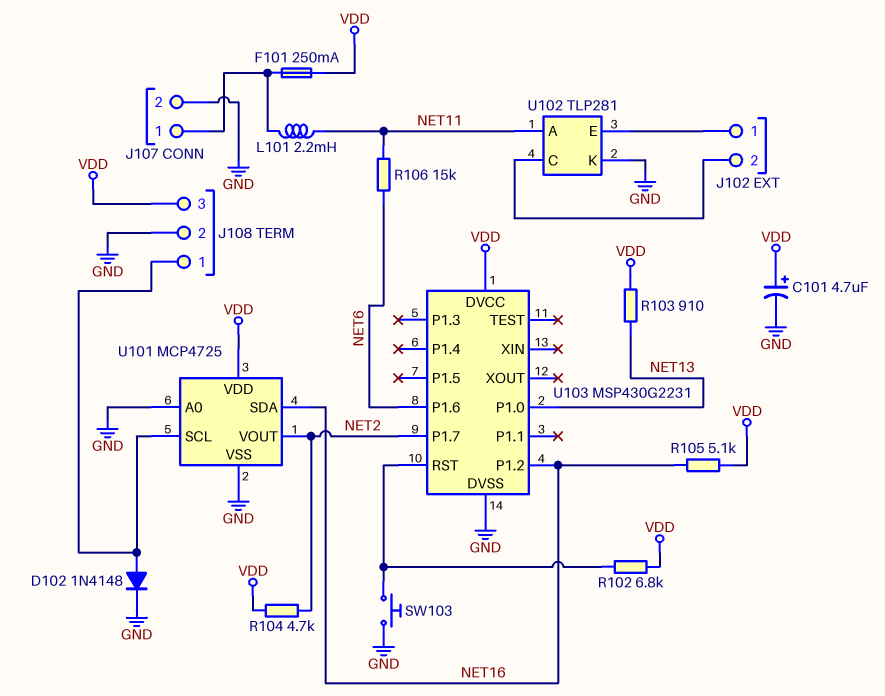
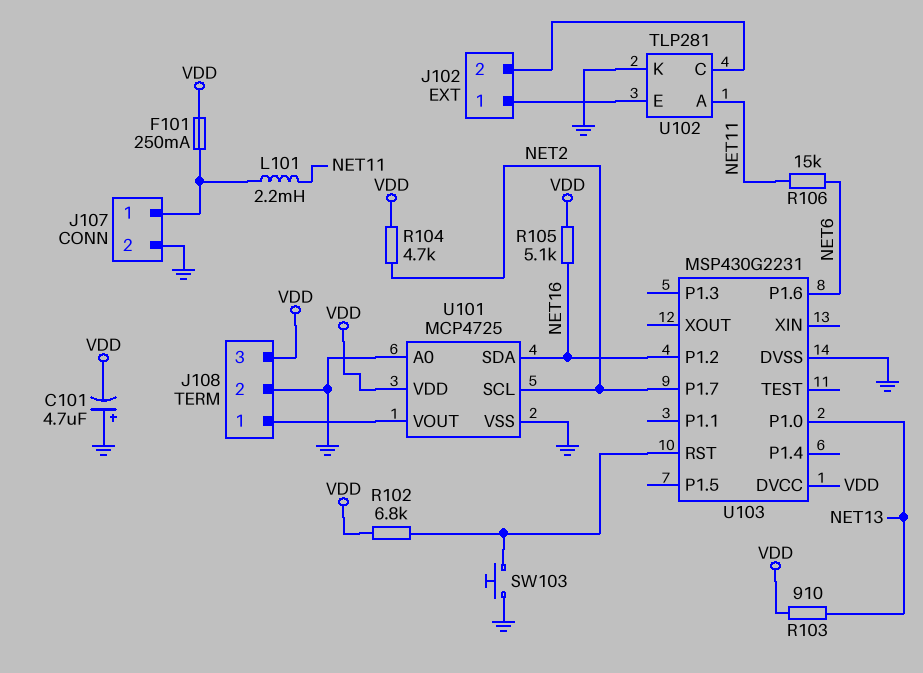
C101: 4.7uF (plus VDD, minus GND) -> 4.7uF (plus GND, minus VDD)
D102: diode 1N4148 (A J108/1, K GND) -> none
U101 pin SCL: J108/1 -> NET2
U101 pin VOUT: NET2 -> J108/1

